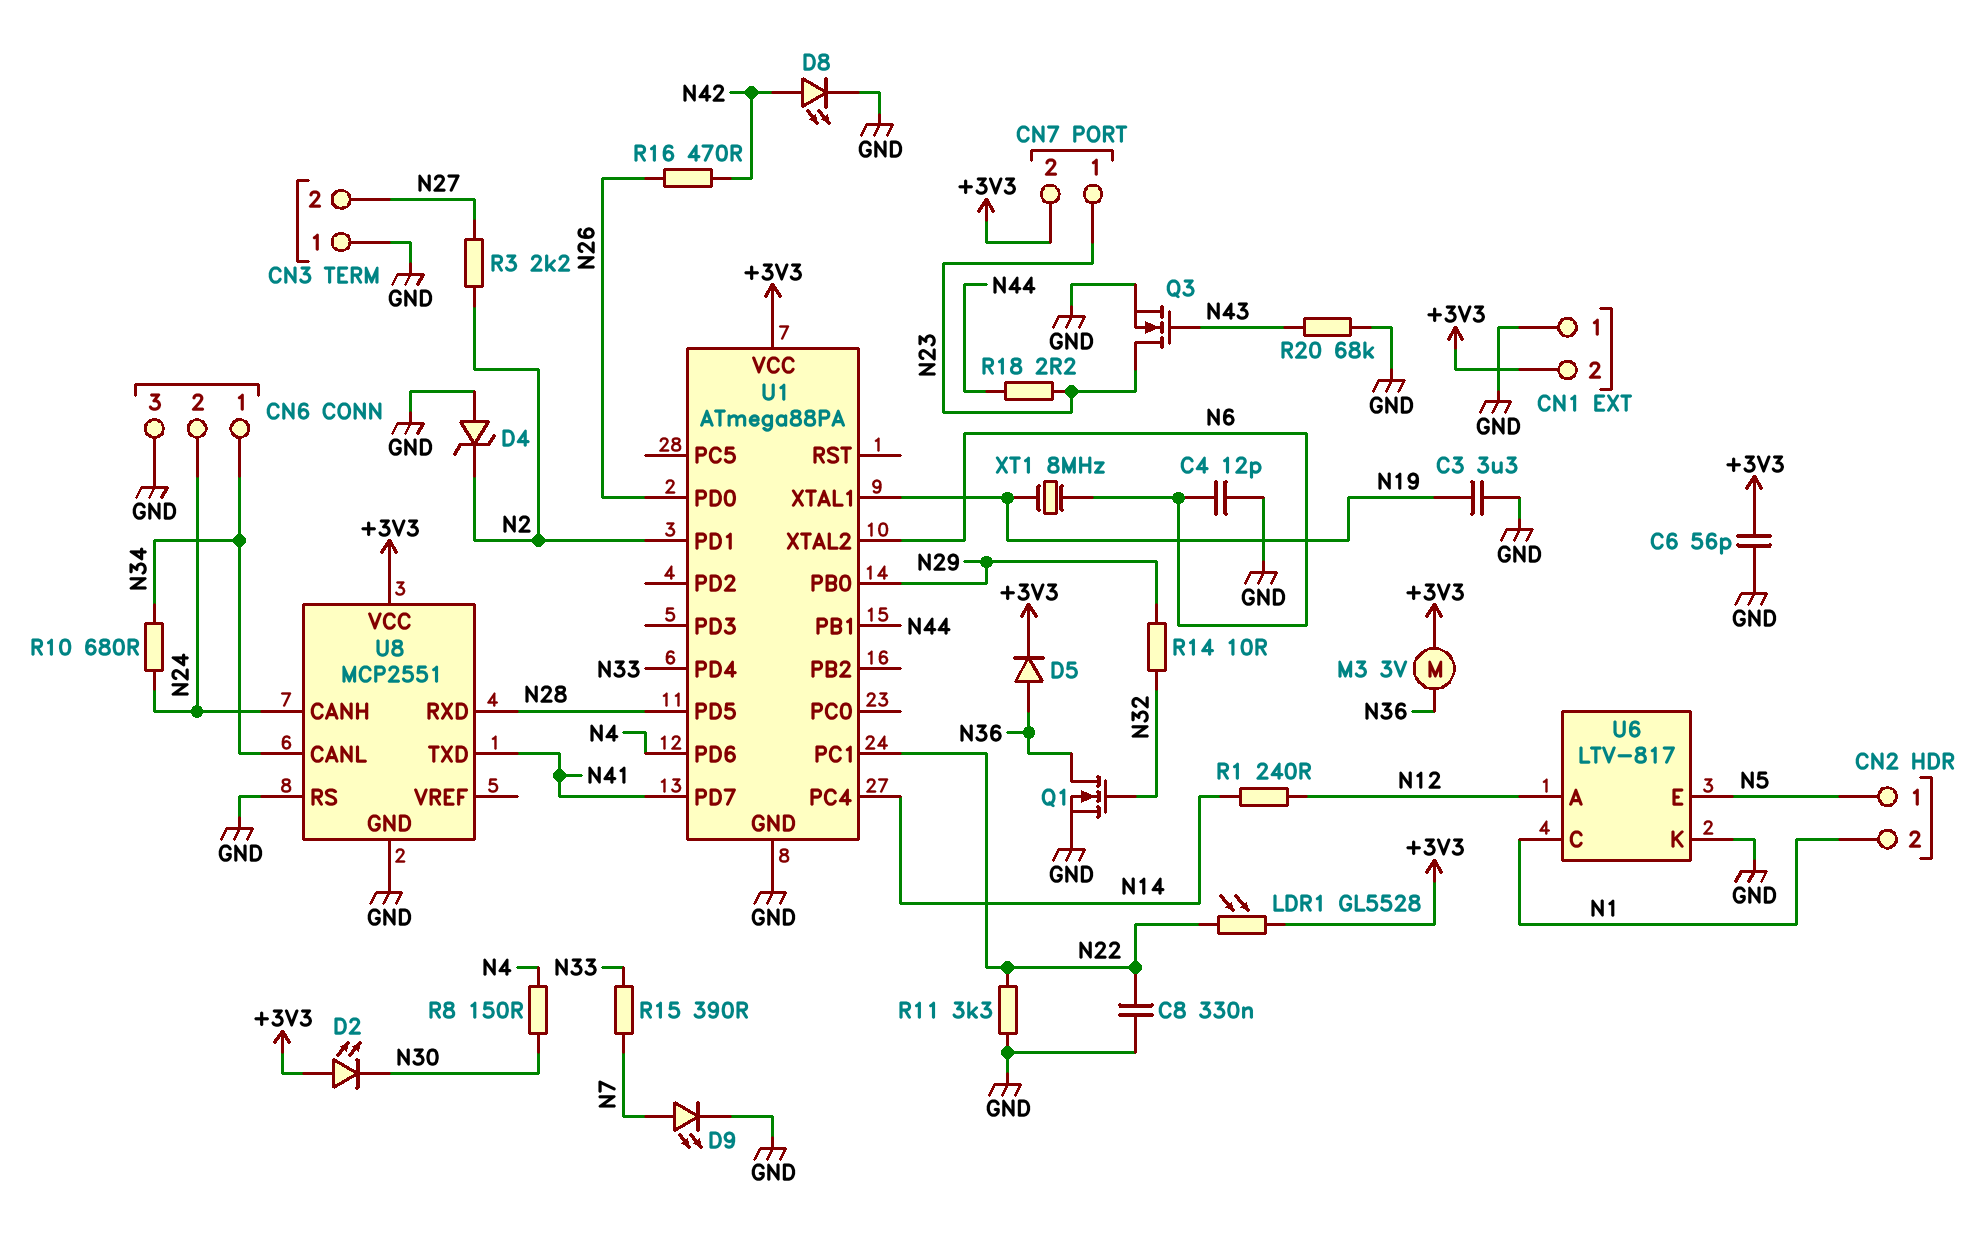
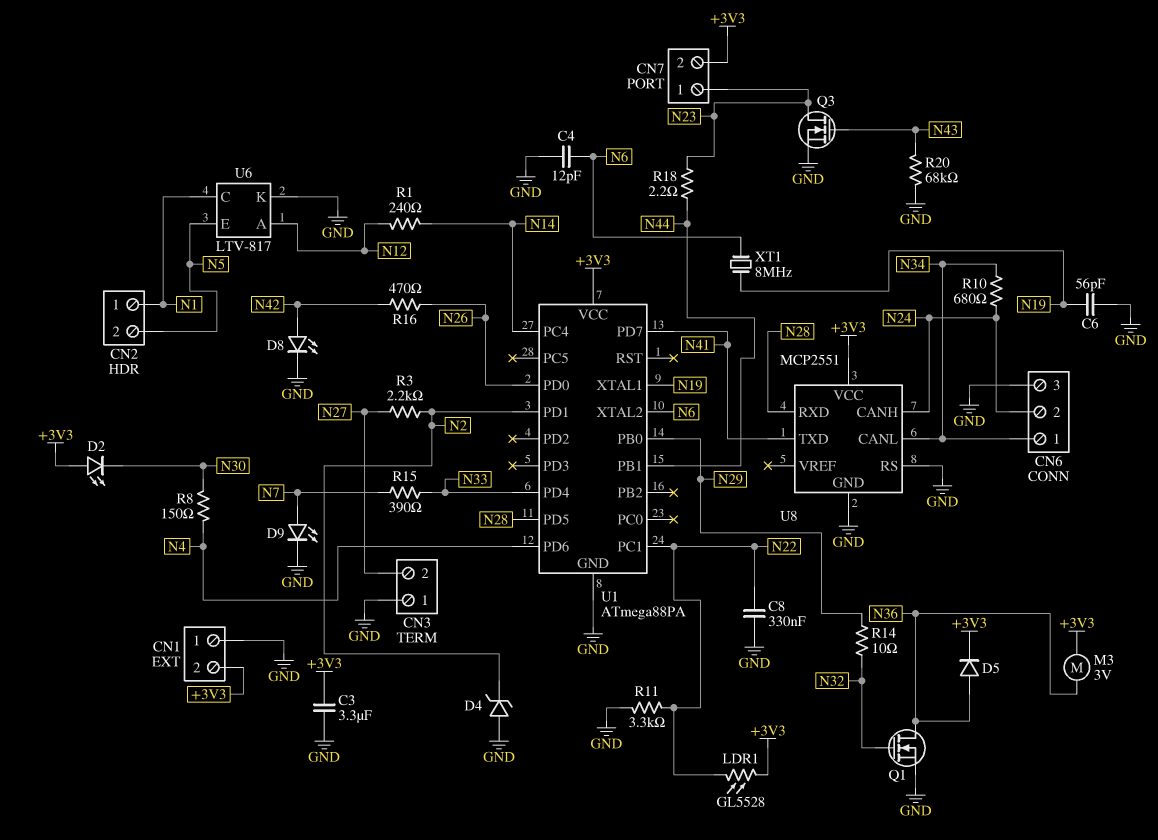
C3: 3.3uF (GND, N19) -> 3.3uF (+3V3, GND)
C6: 56pF (+3V3, GND) -> 56pF (GND, N19)
CN2 pin 1: N5 -> N1
CN2 pin 2: N1 -> N5

